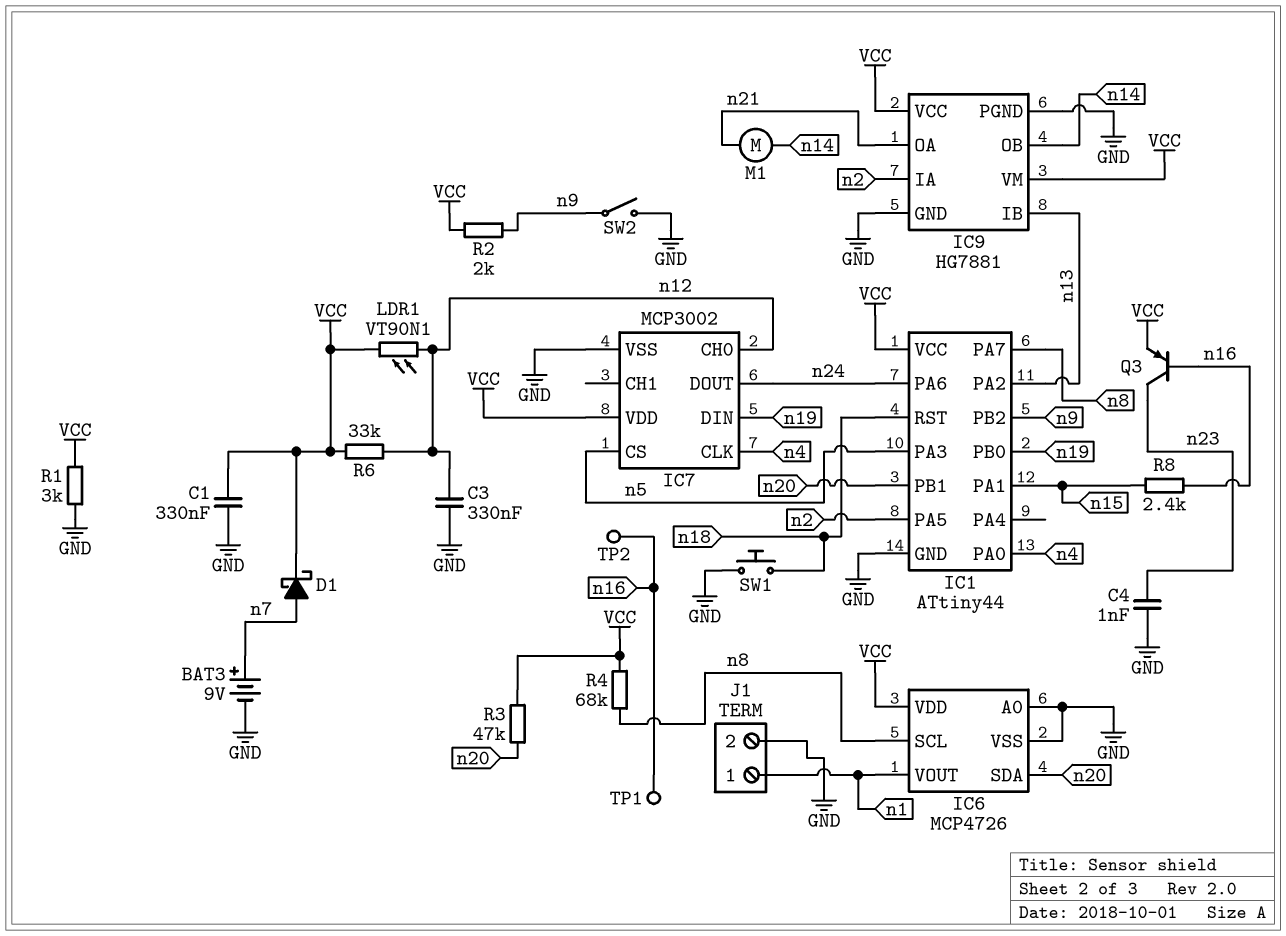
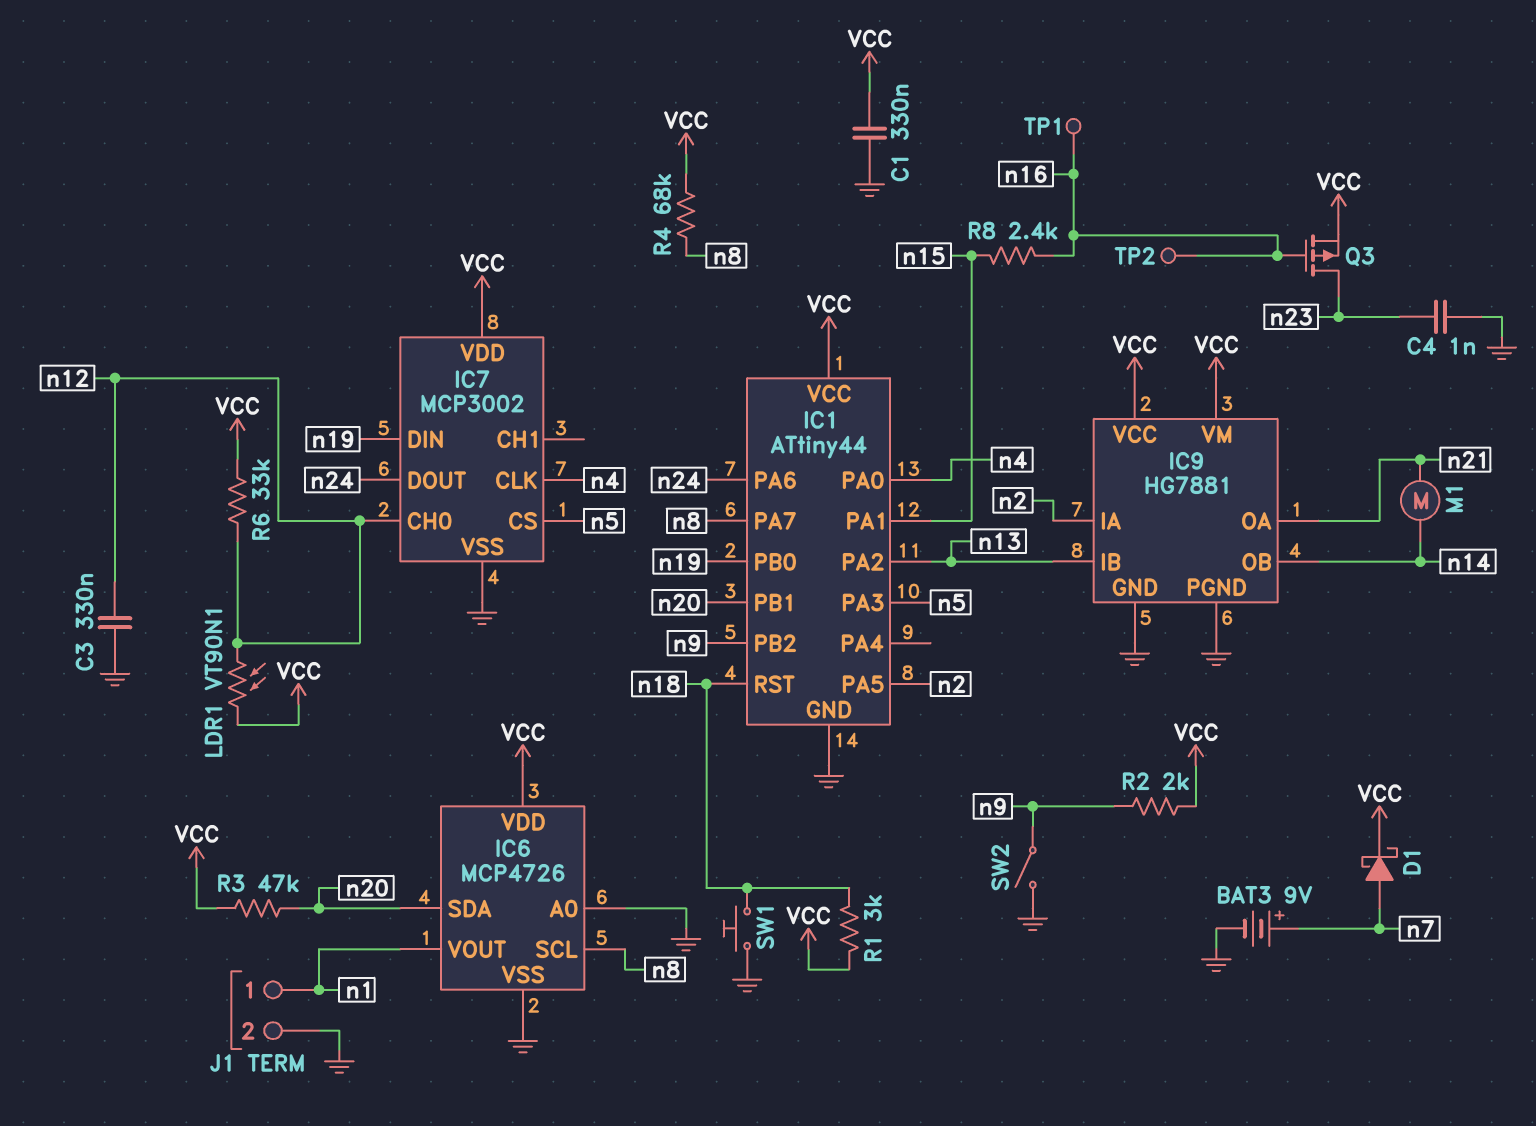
Q3: PNP (B n16, C n23, E VCC) -> PMOS (G n16, D n23, S VCC)
R1: 3k (GND, VCC) -> 3k (VCC, n18)

